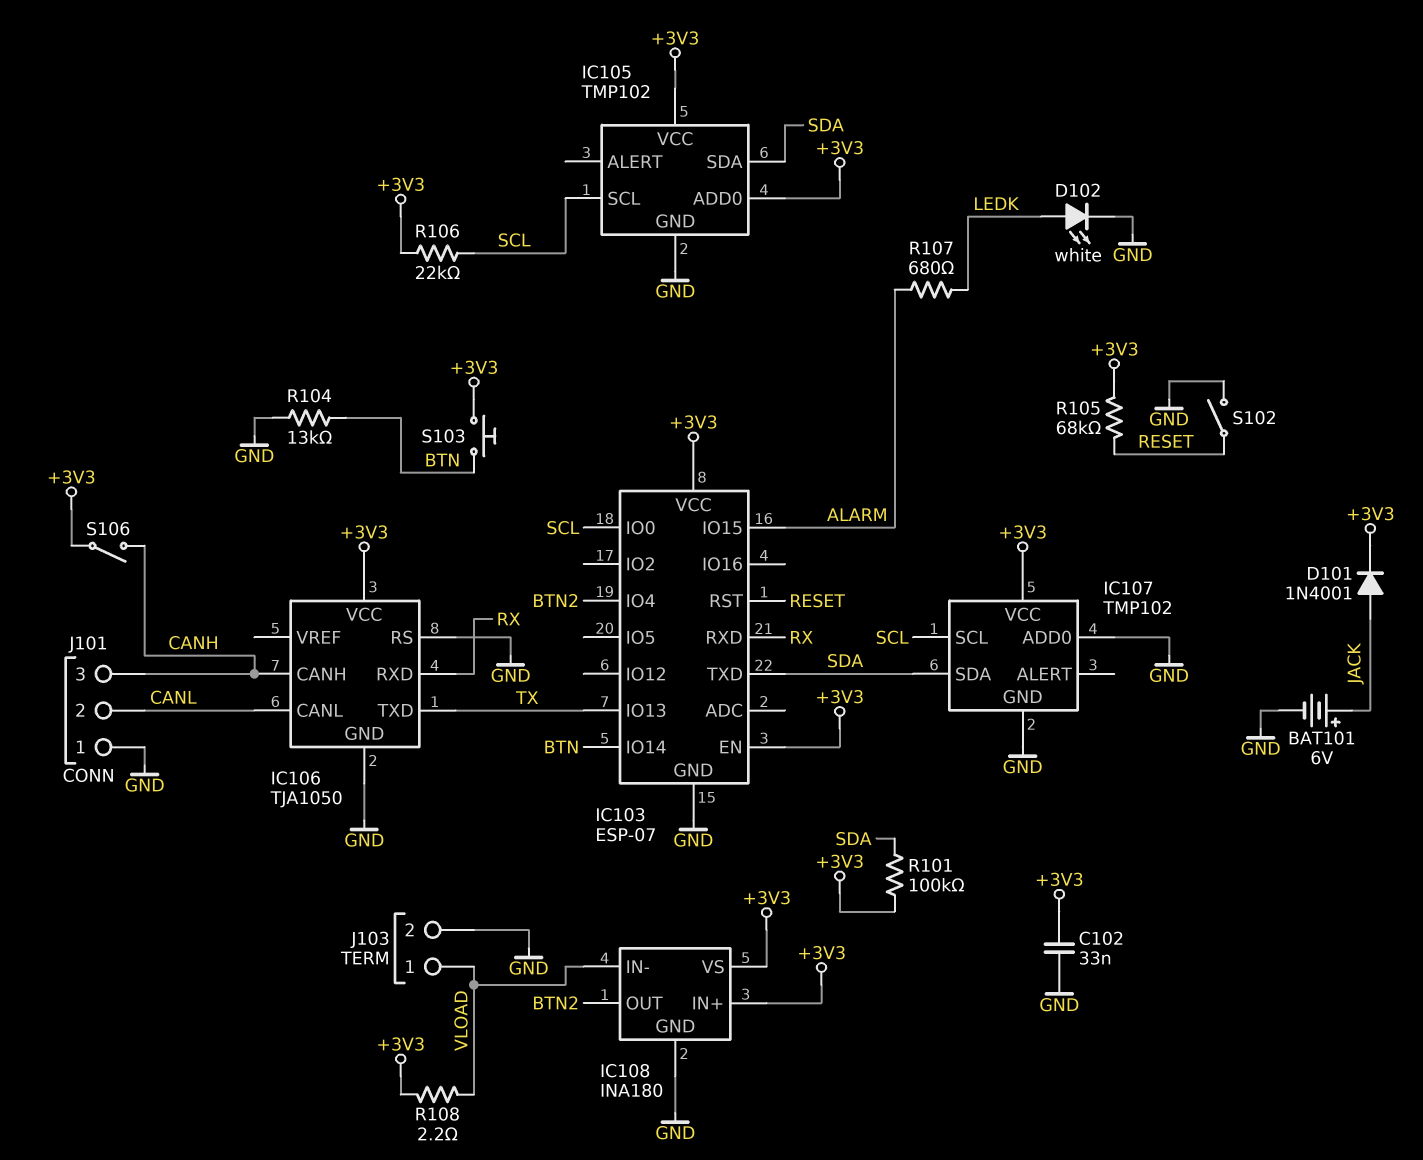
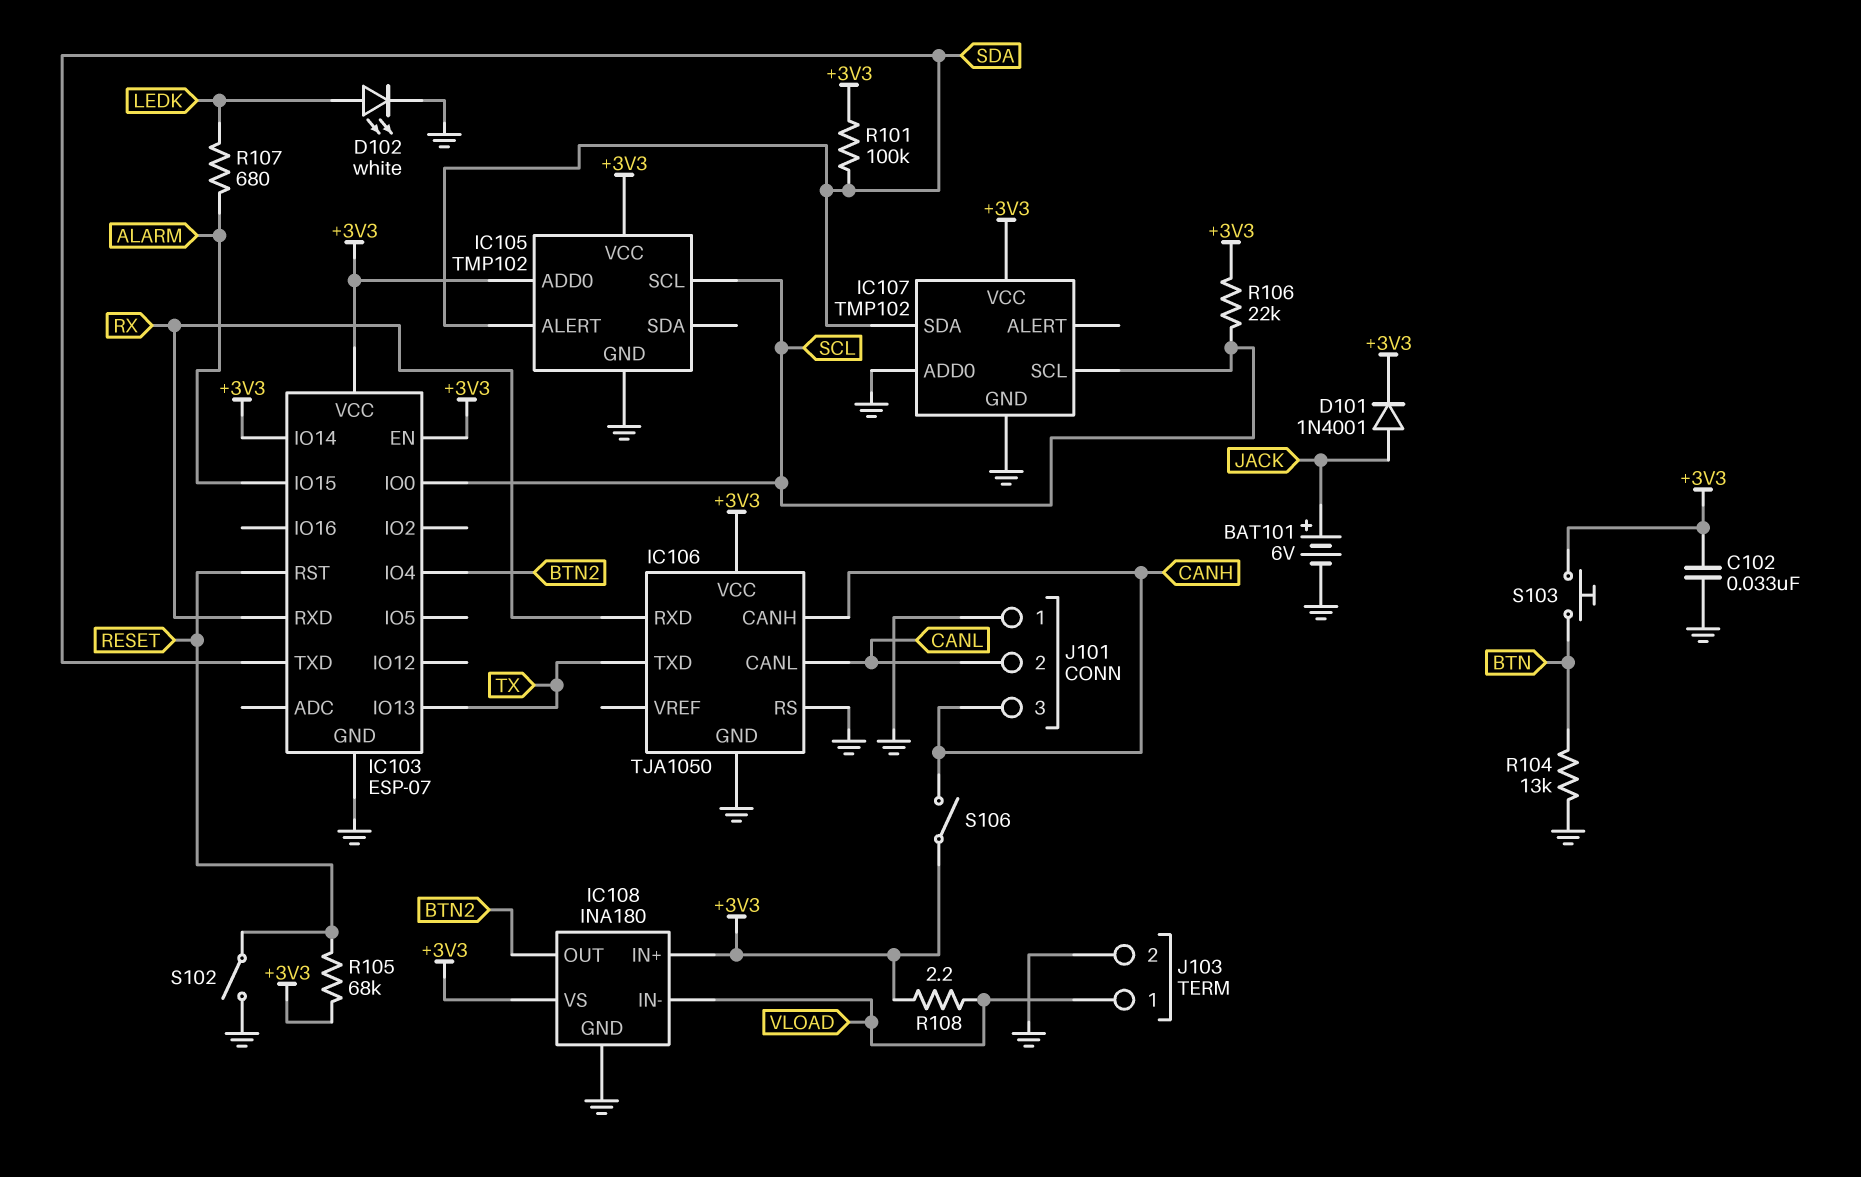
IC103 pin IO14: BTN -> +3V3
IC105 pin ALERT: none -> SDA
IC105 pin SDA: SDA -> none

